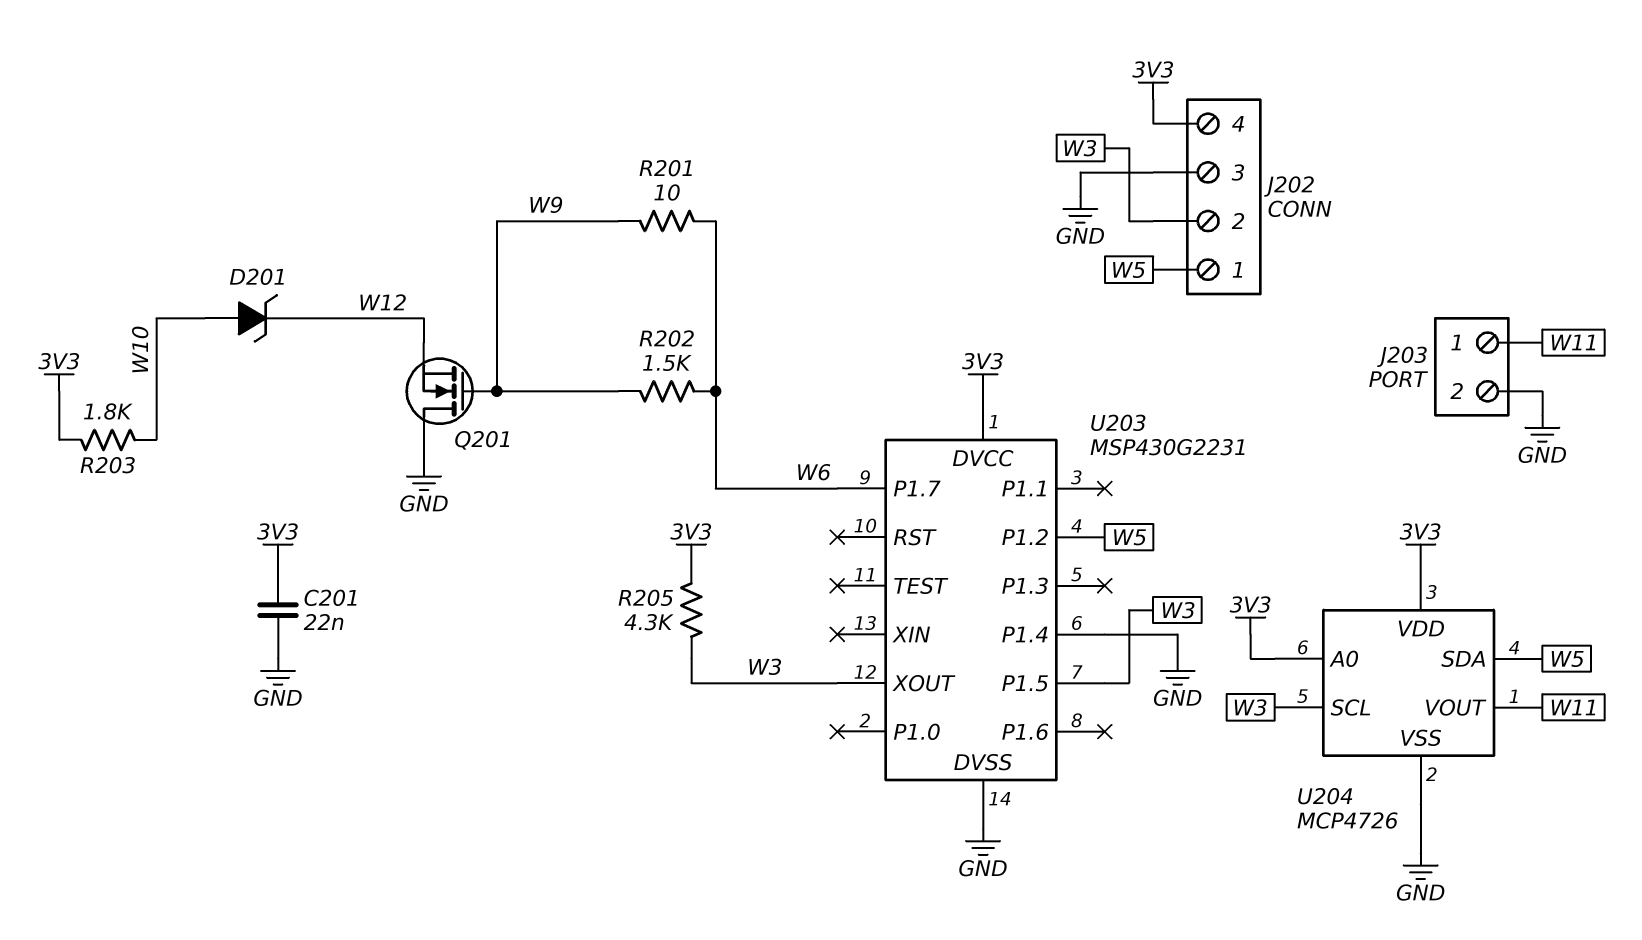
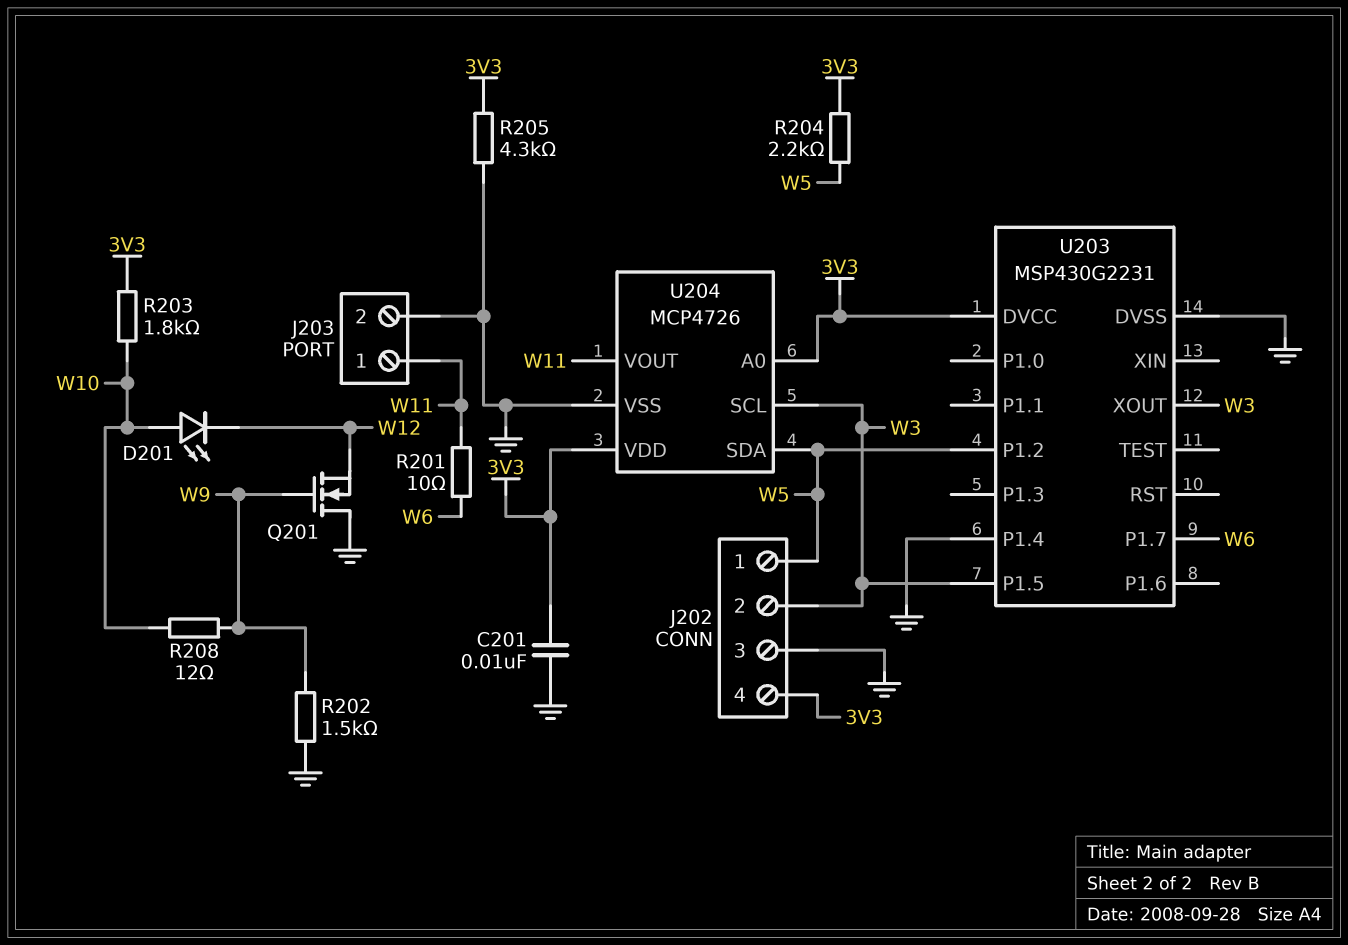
C201: 22nF (3V3, GND) -> 10nF (3V3, GND)
D201: zener (A W10, K W12) -> LED (A W10, K W12)
R201: 10 (W6, W9) -> 10 (W6, W11)
R202: 1.5k (W6, W9) -> 1.5k (GND, W9)
R204: none -> 2.2k (3V3, W5)
R205: 4.3k (3V3, W3) -> 4.3k (3V3, GND)
R208: none -> 12 (W9, W10)

